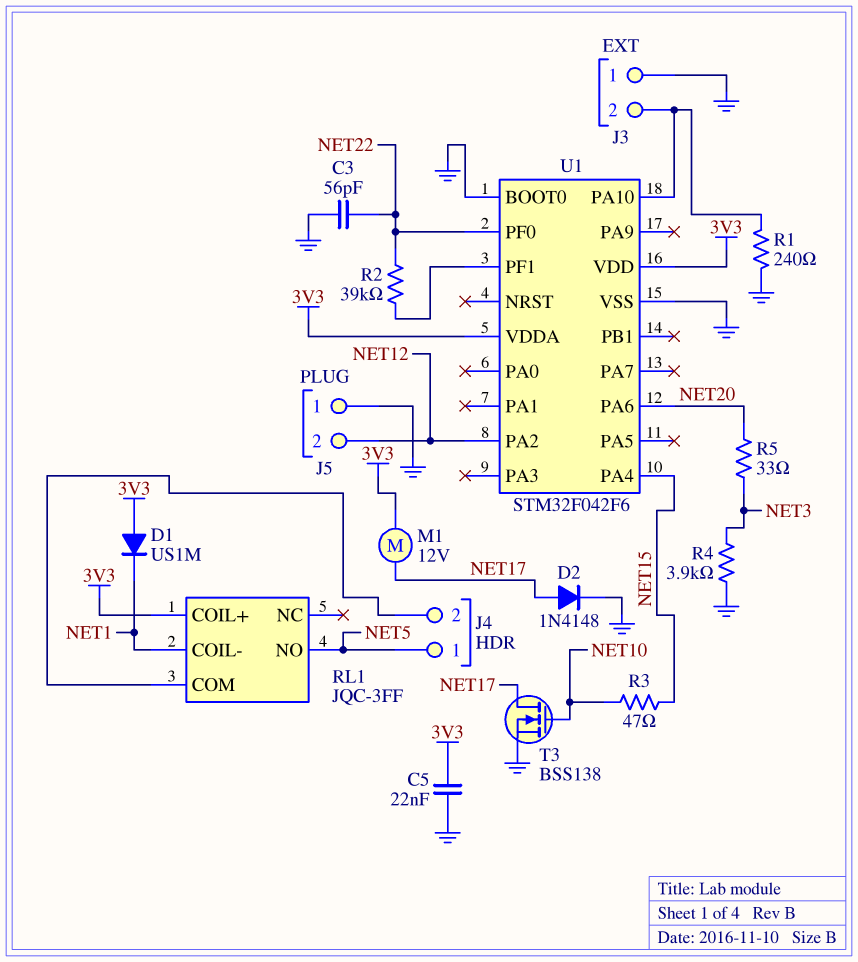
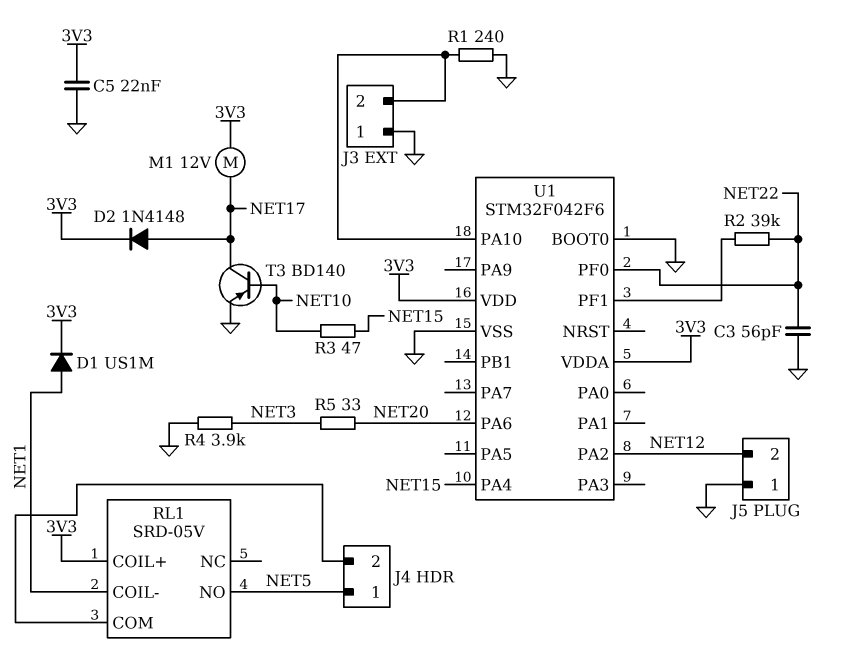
D1: diode US1M (A 3V3, K NET1) -> diode US1M (A NET1, K 3V3)
D2: diode 1N4148 (A NET17, K GND) -> diode 1N4148 (A NET17, K 3V3)
RL1: JQC-3FF -> SRD-05V
T3: NMOS BSS138 (G NET10, D NET17, S GND) -> PNP BD140 (B NET10, C NET17, E GND)

